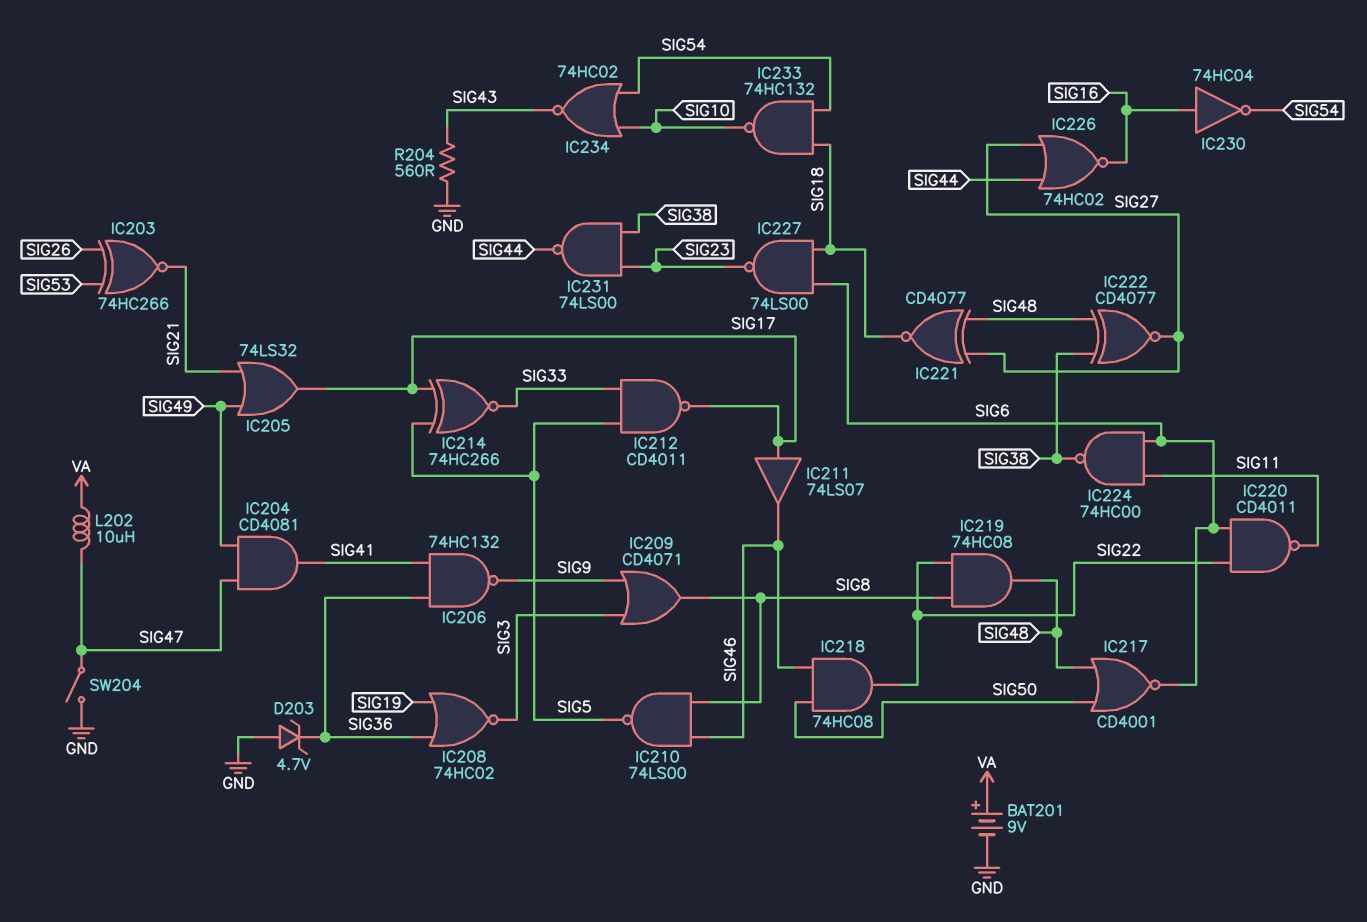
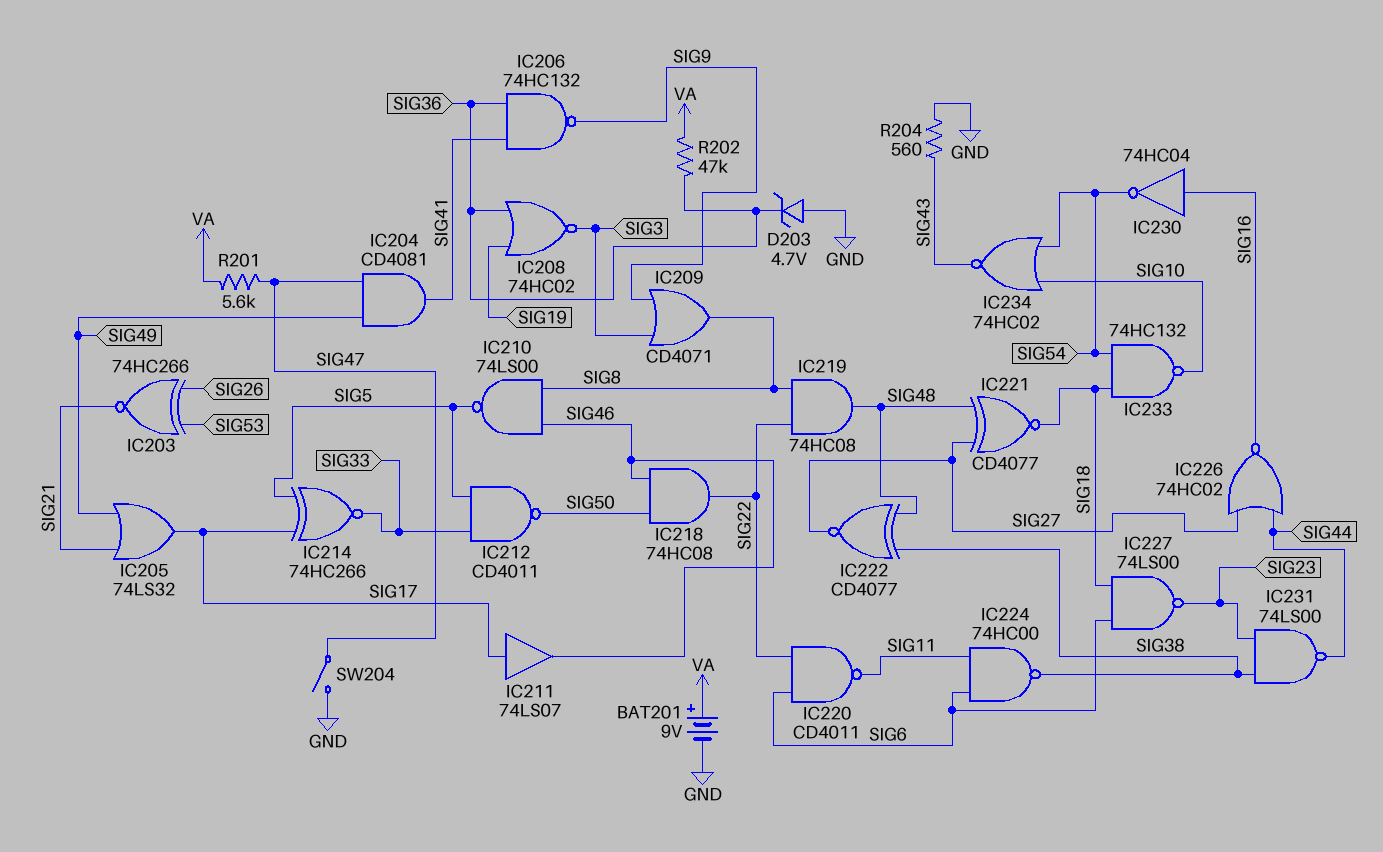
IC212: NAND CD4011 (in SIG5, in SIG33, out SIG17) -> NAND CD4011 (in SIG5, in SIG33, out SIG50)
IC217: NOR CD4001 (in SIG48, in SIG50, out SIG6) -> none
L202: 10uH (SIG47, VA) -> none
R201: none -> 5.6k (SIG47, VA)
R202: none -> 47k (SIG36, VA)

